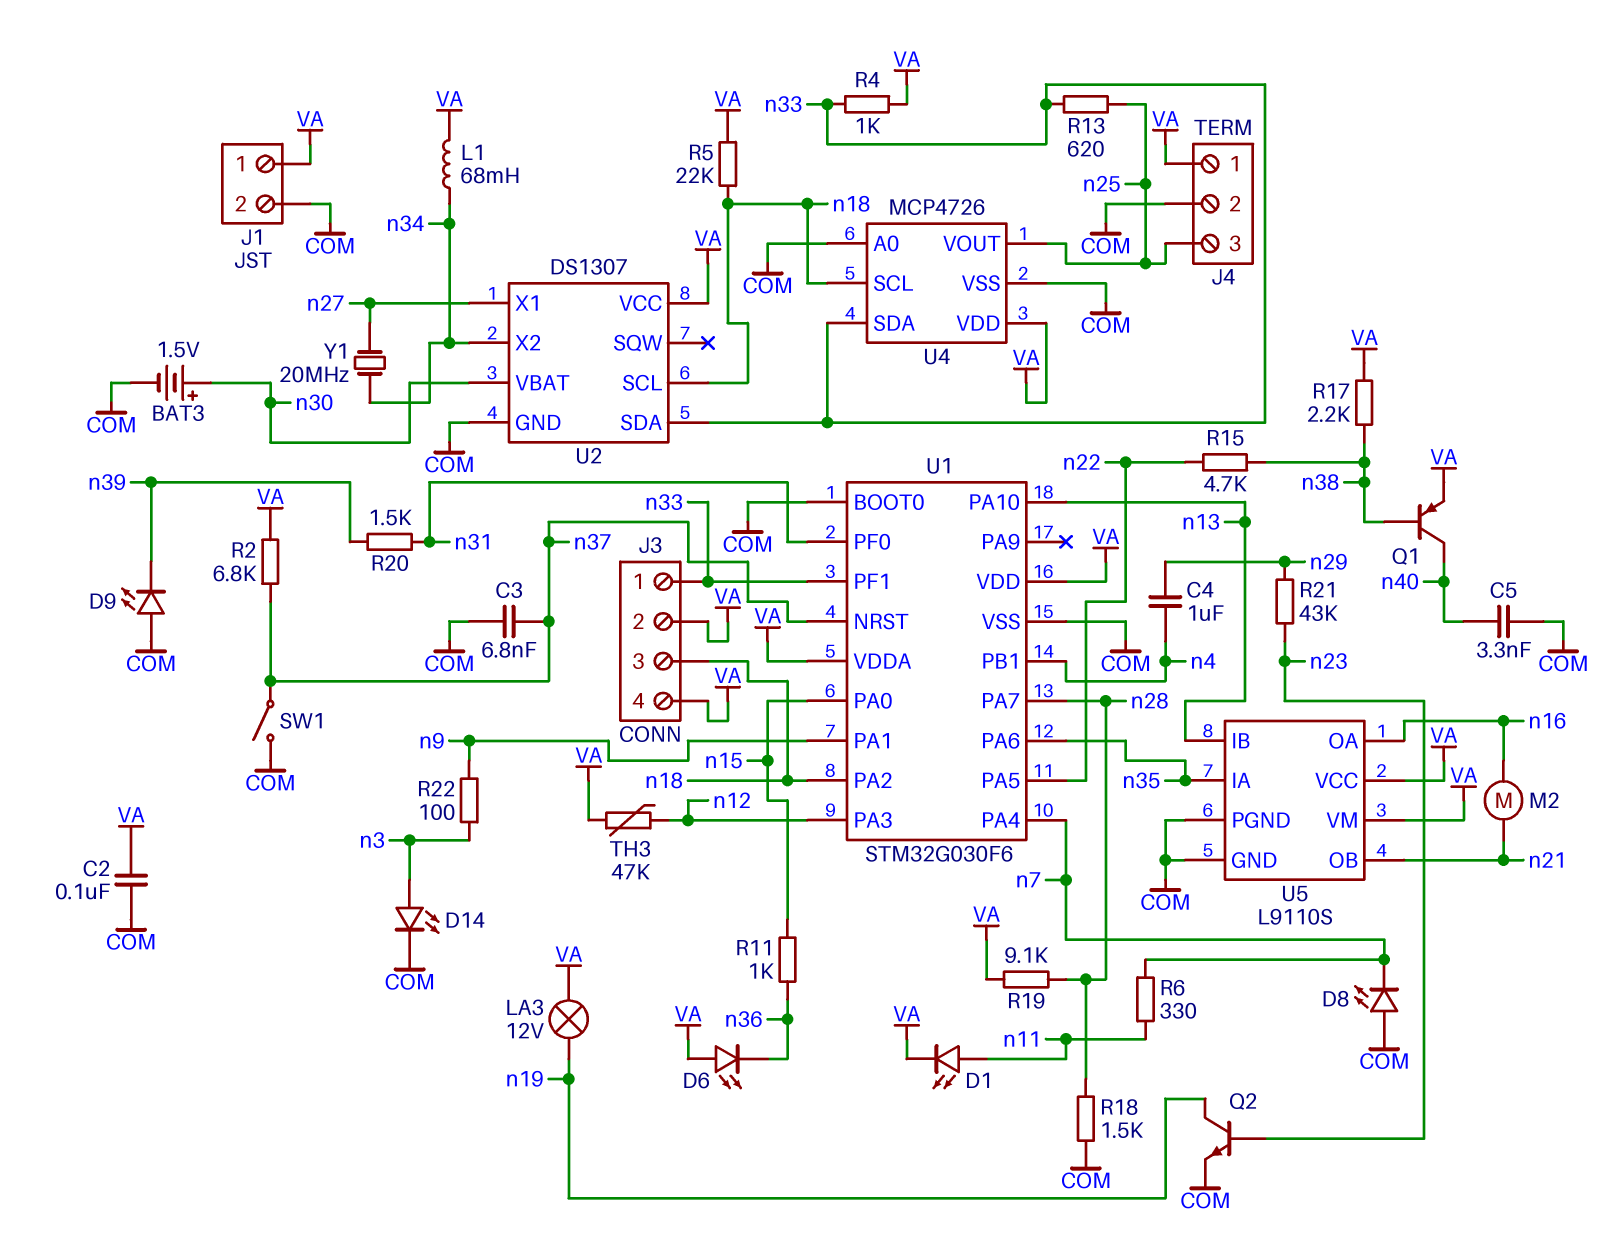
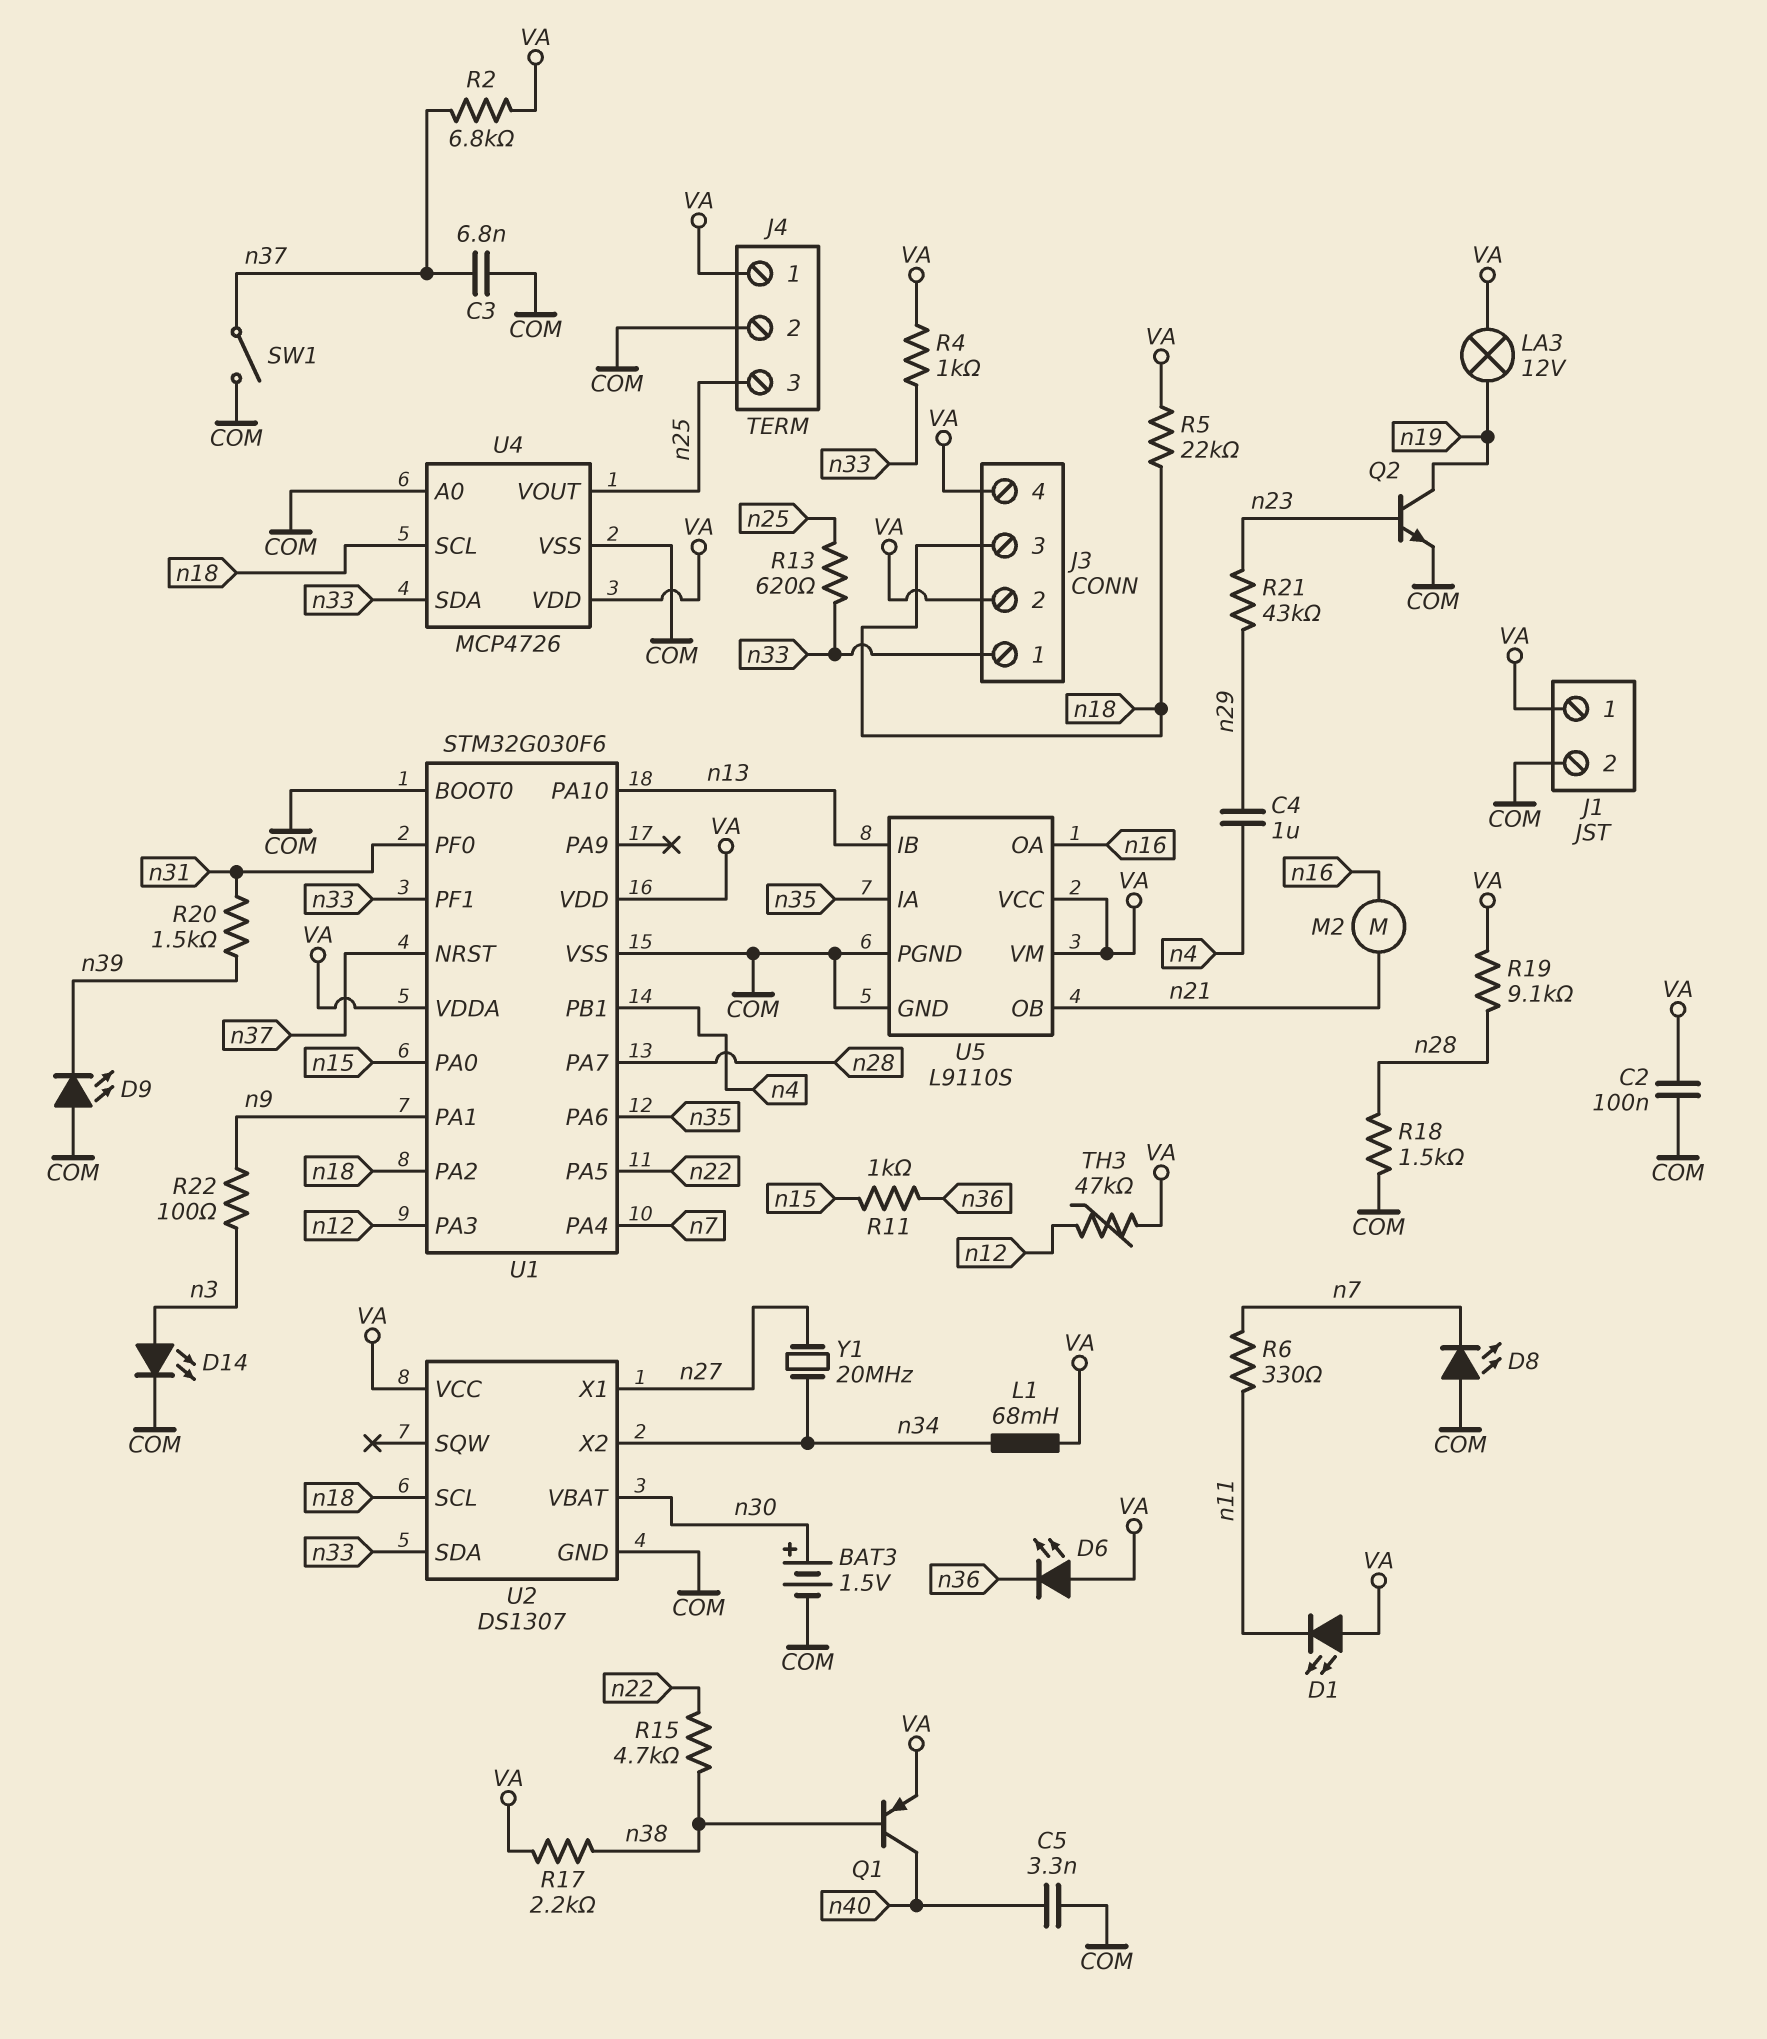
D1: LED (A n11, K VA) -> LED (A VA, K n11)

